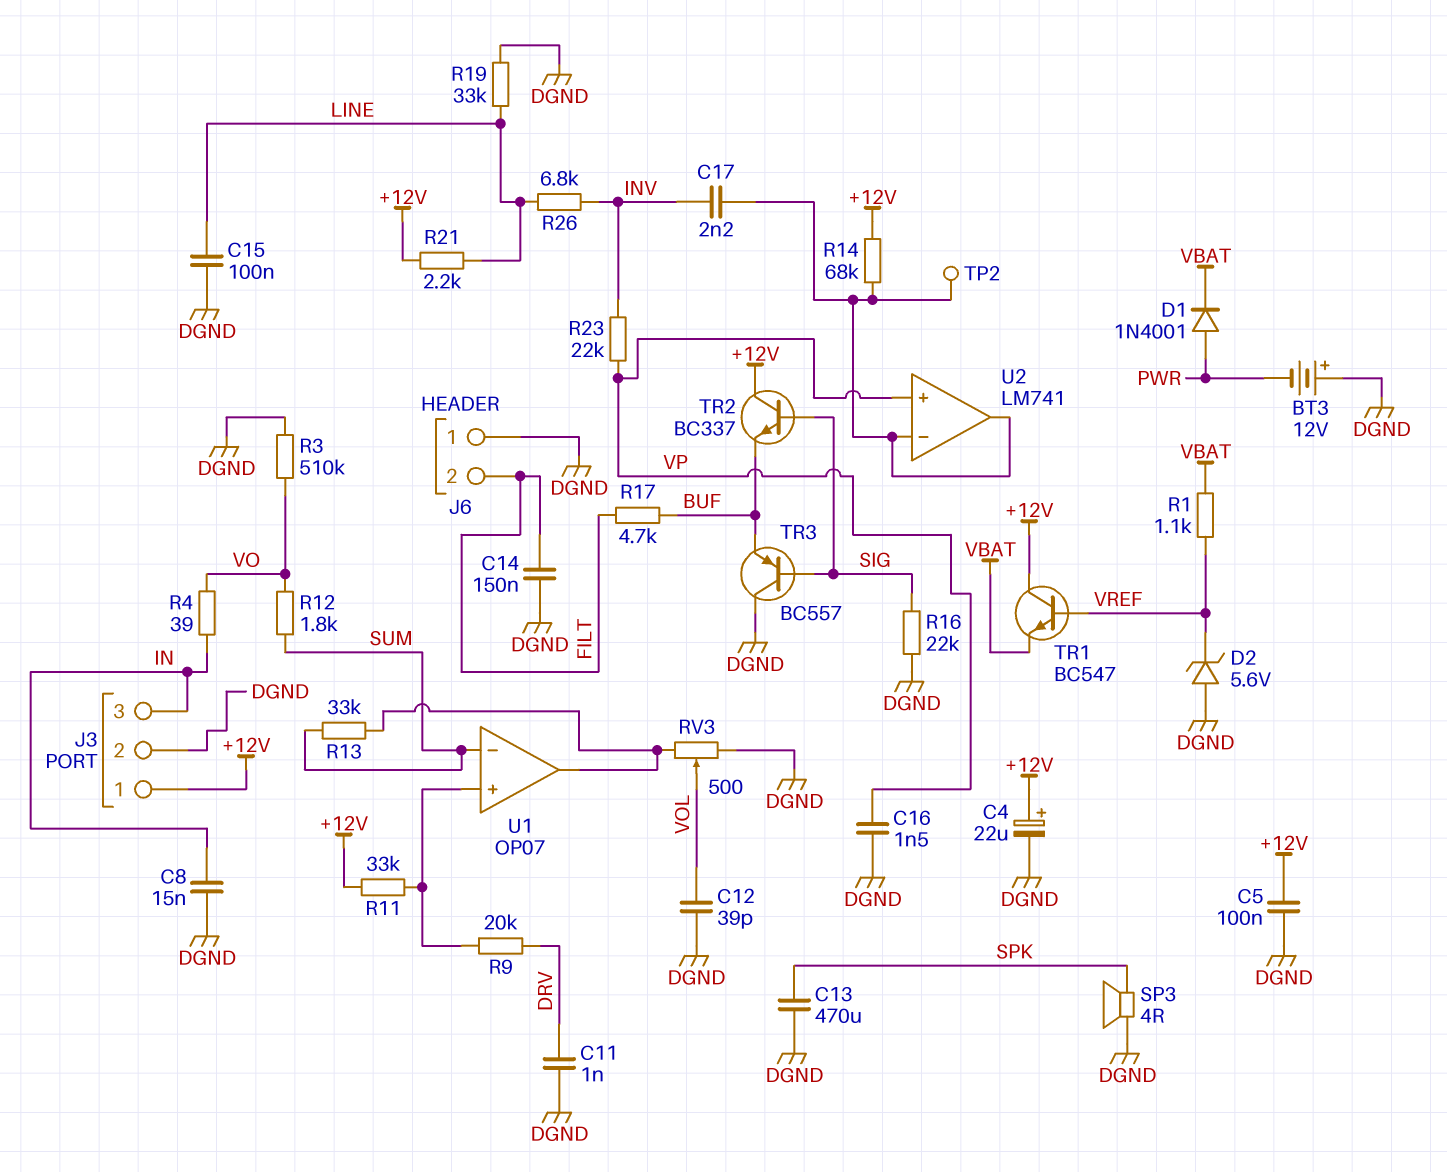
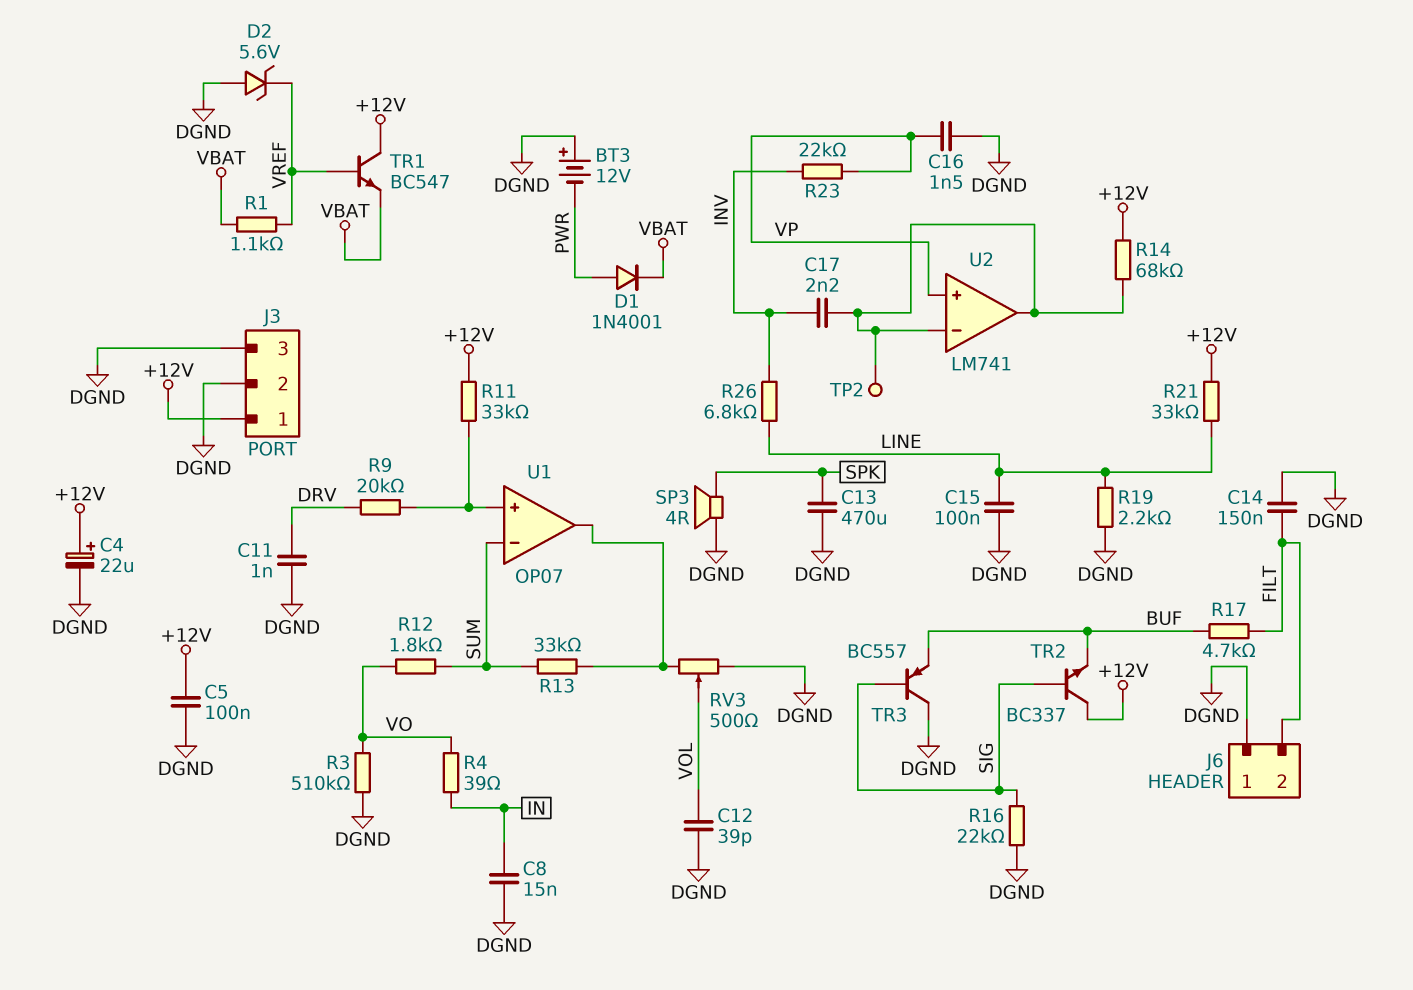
J3 pin 3: IN -> DGND
R19: 33k (DGND, LINE) -> 2.2k (DGND, LINE)
R21: 2.2k (+12V, LINE) -> 33k (+12V, LINE)

